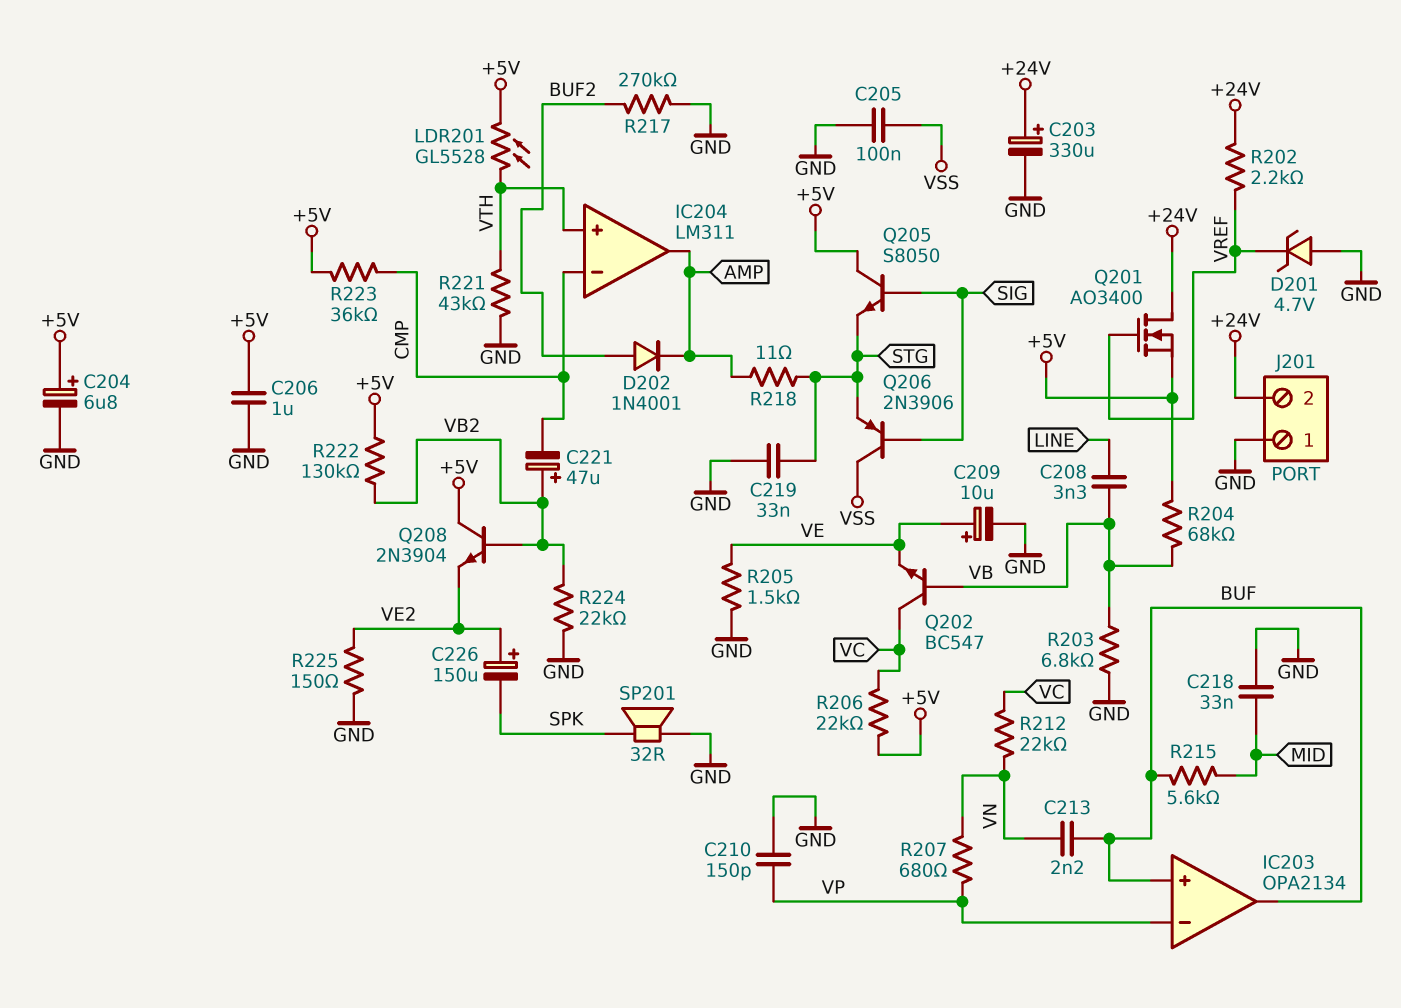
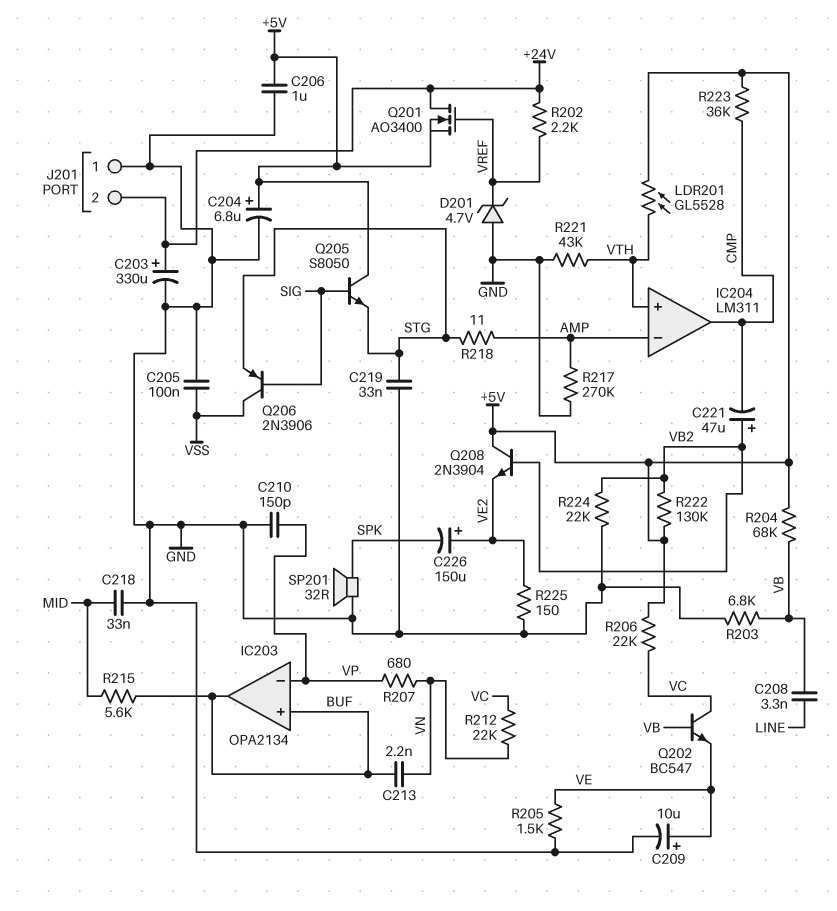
D202: diode 1N4001 (A BUF2, K AMP) -> none
IC204 pin in-: CMP -> AMP
IC204 pin out: AMP -> CMP
R217: 270k (BUF2, GND) -> 270k (AMP, GND)

